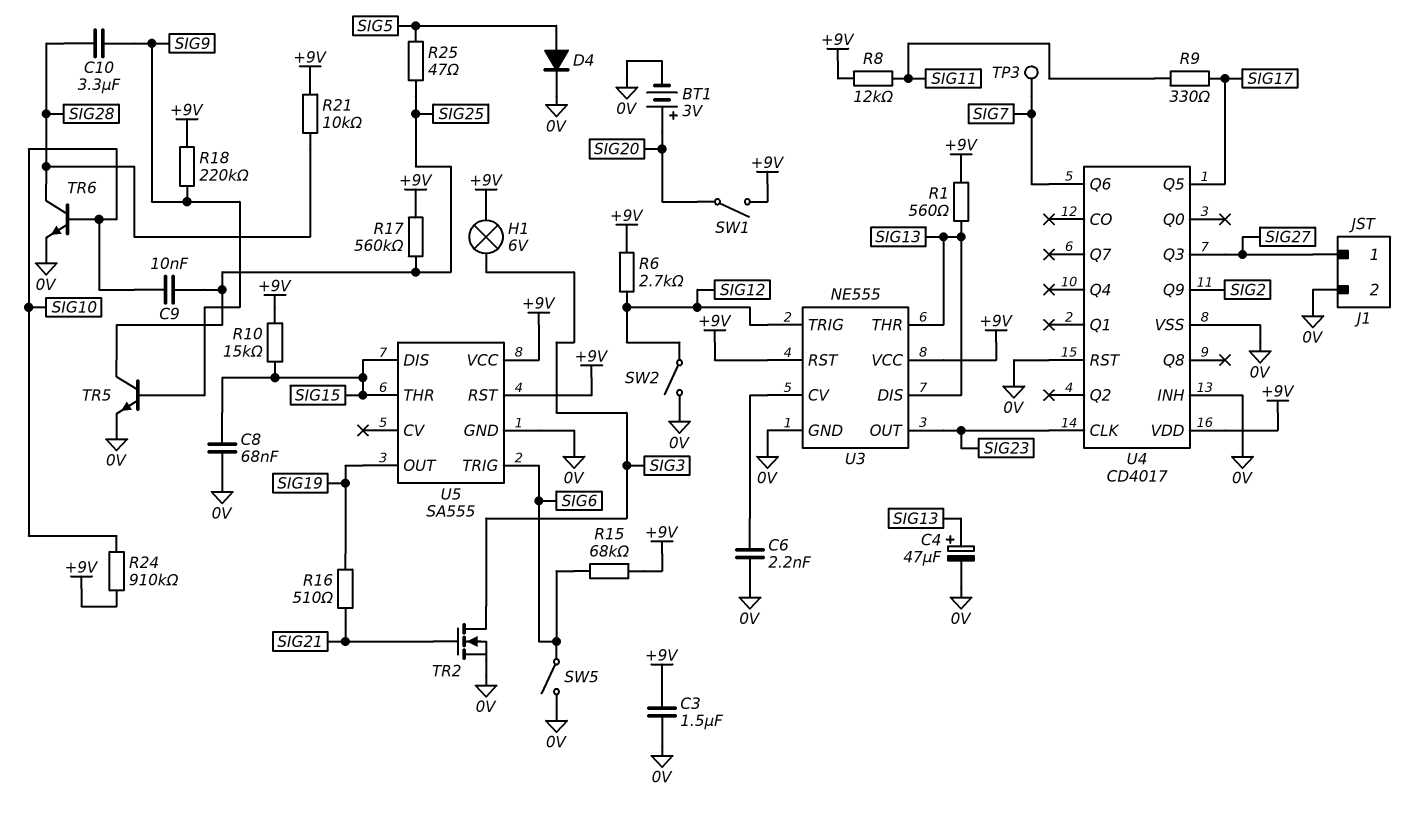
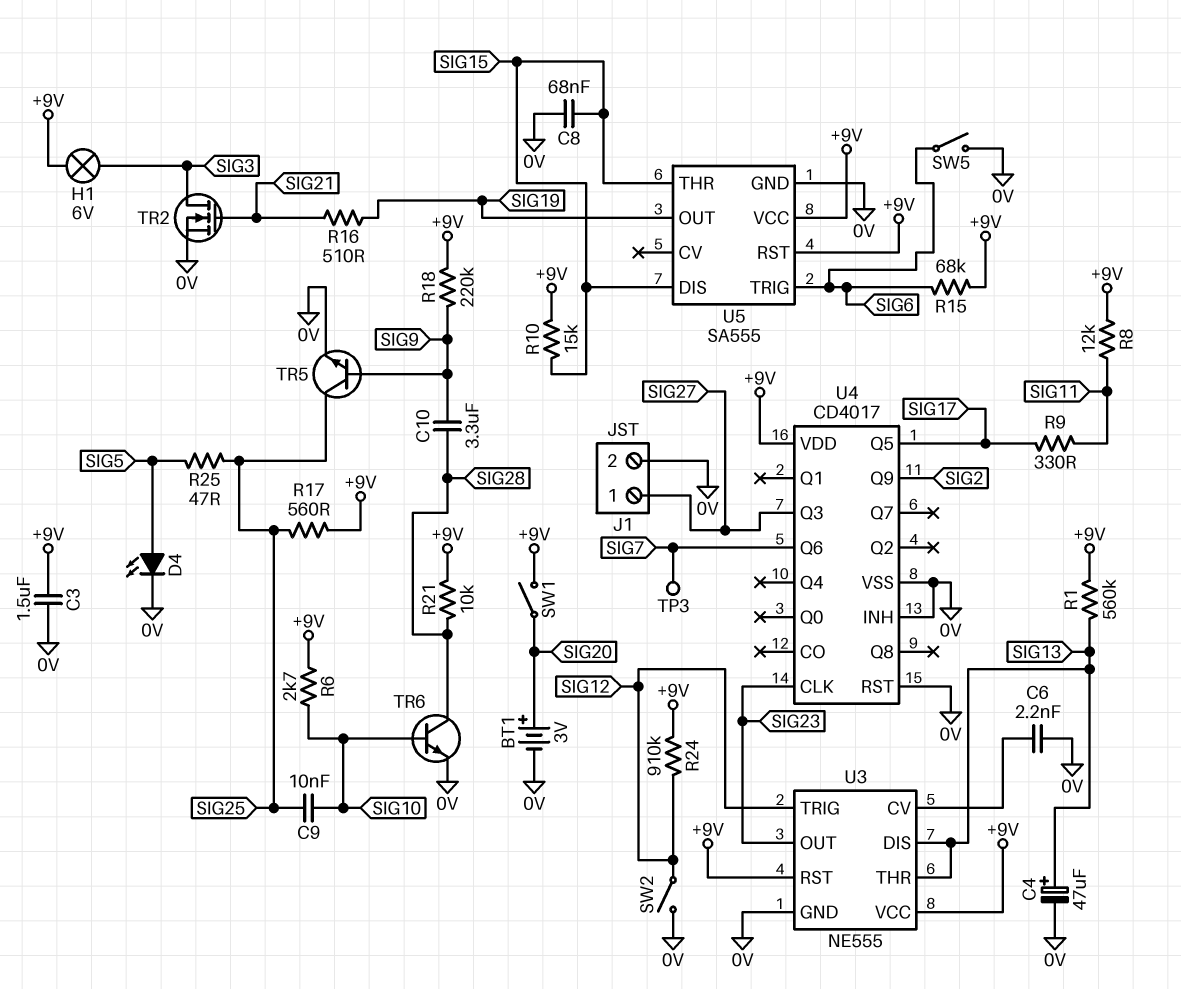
D4: diode (A SIG5, K 0V) -> LED (A SIG5, K 0V)
R1: 560 (+9V, SIG13) -> 560k (+9V, SIG13)
R6: 2.7k (+9V, SIG12) -> 2.7k (+9V, SIG10)
R17: 560k (+9V, SIG25) -> 560 (+9V, SIG25)
R24: 910k (+9V, SIG10) -> 910k (+9V, SIG12)

